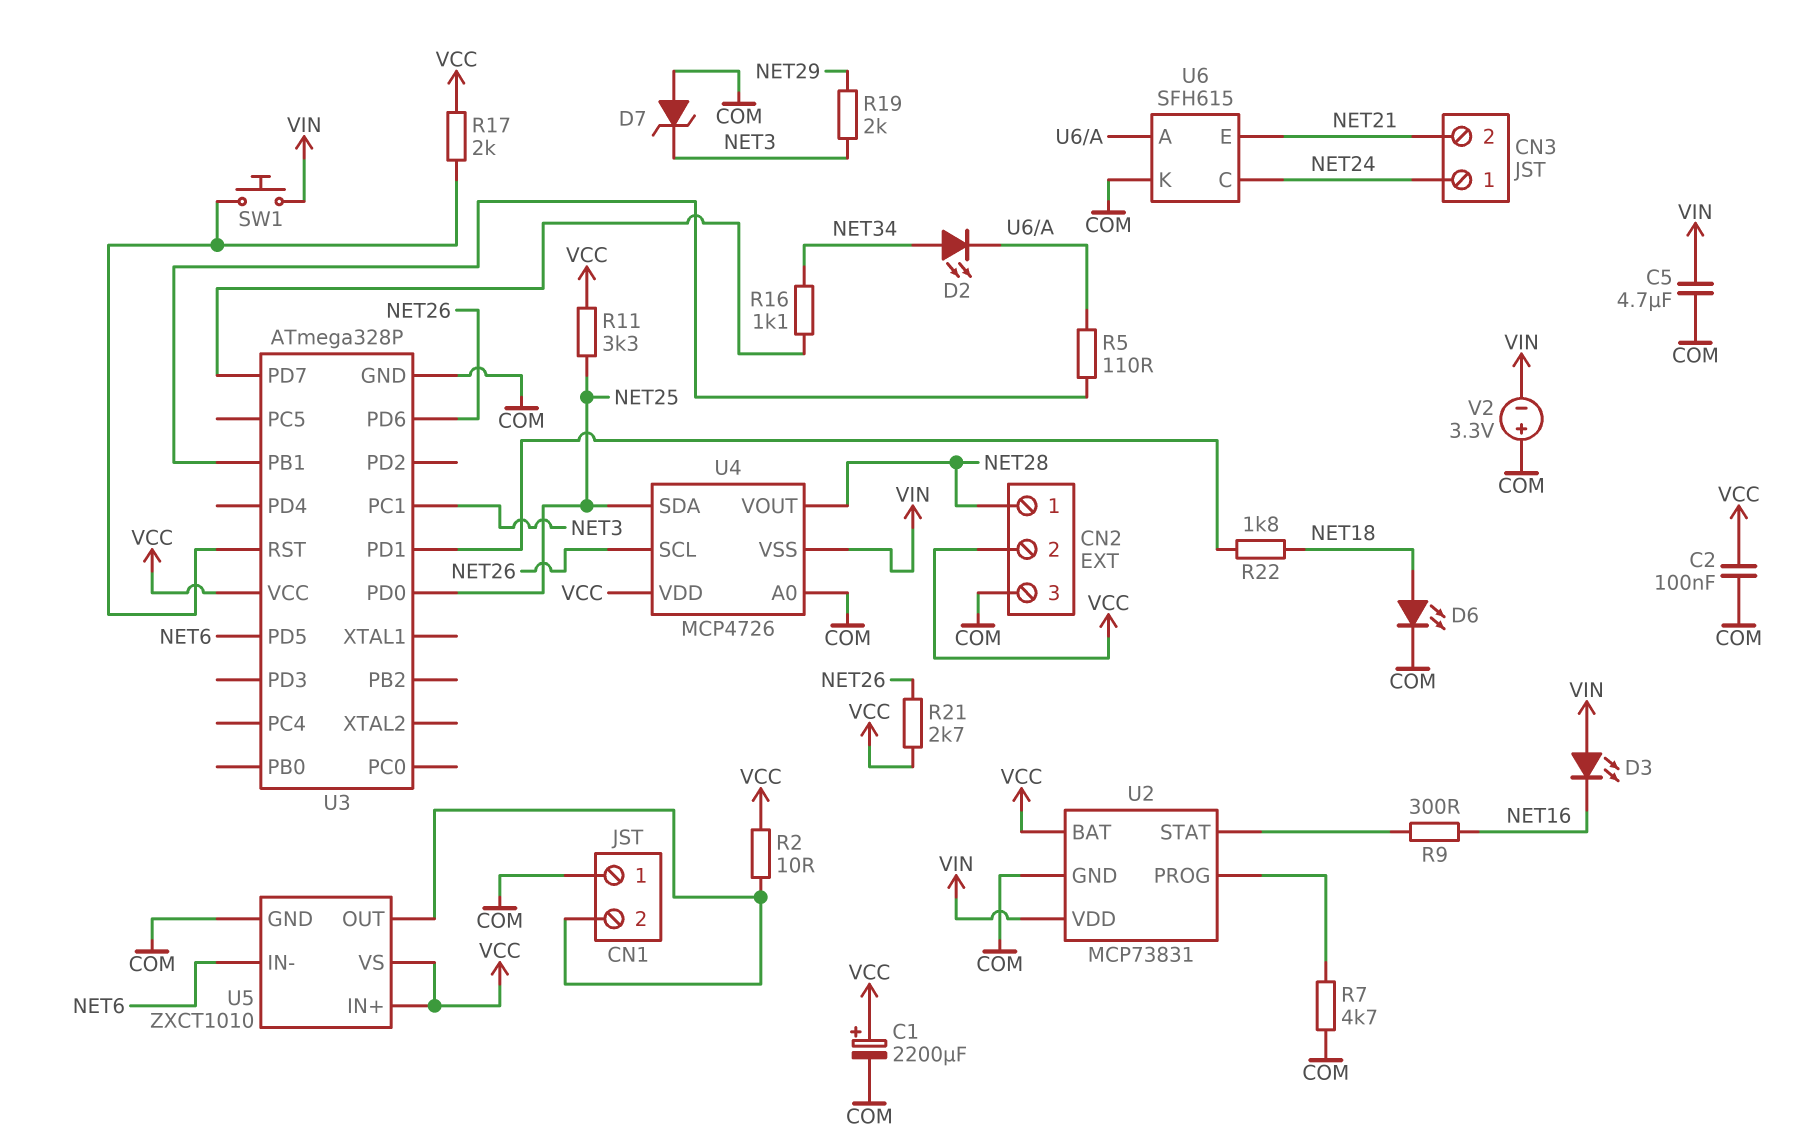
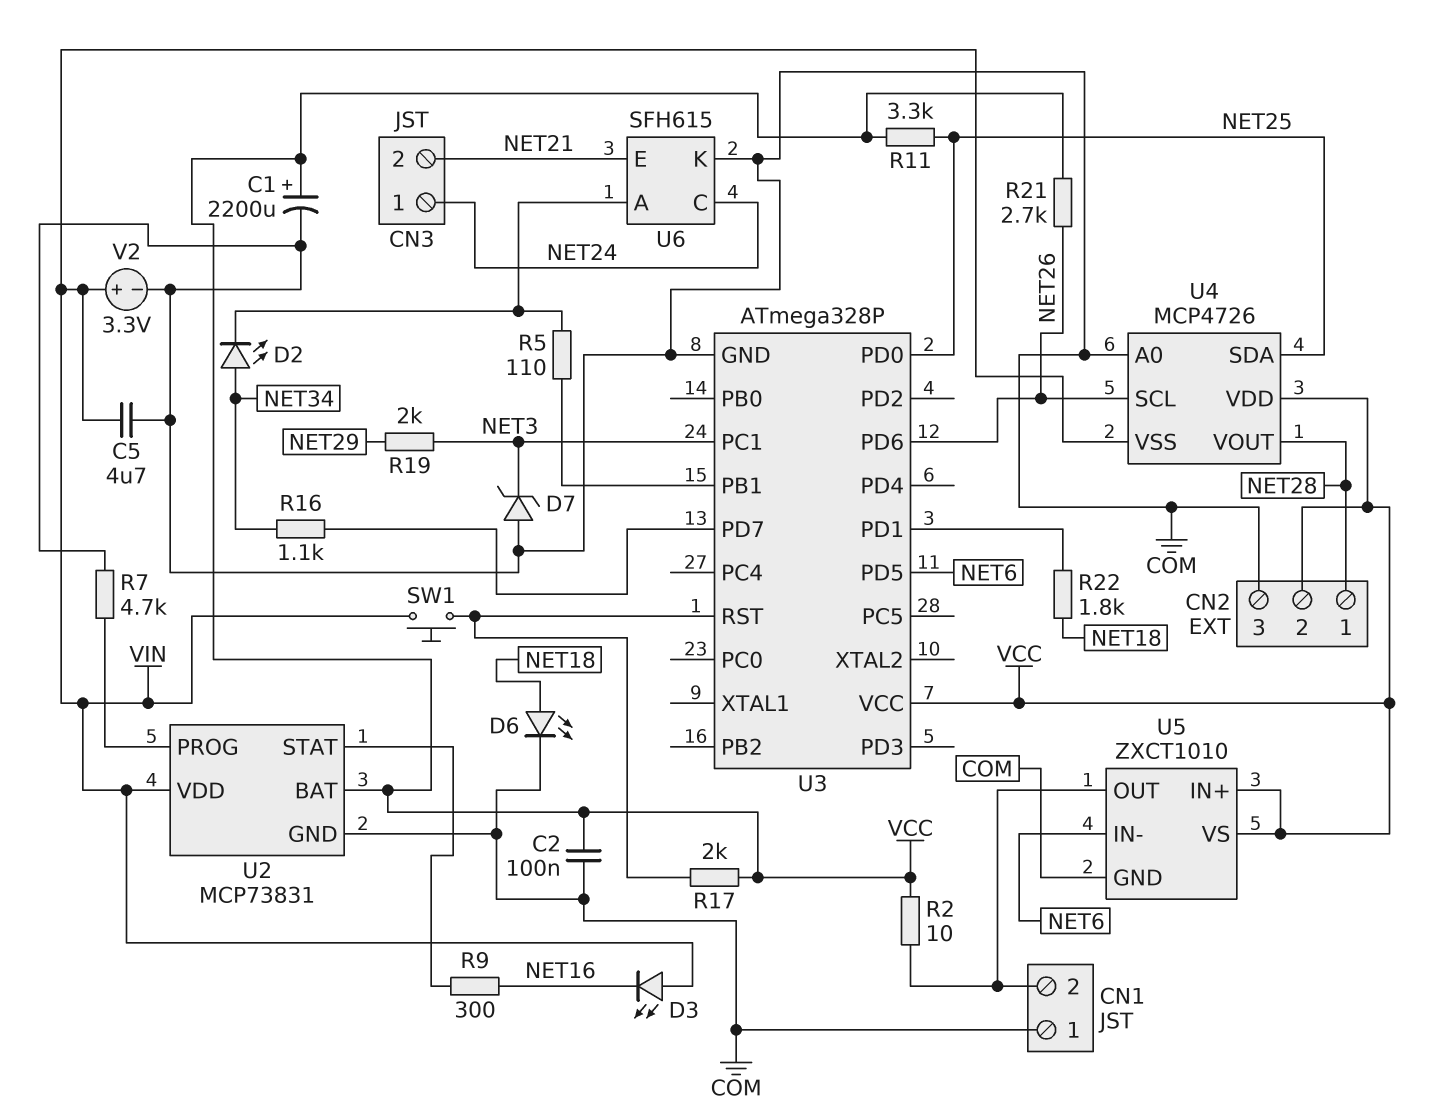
V2: 3.3V (plus COM, minus VIN) -> 3.3V (plus VIN, minus COM)

